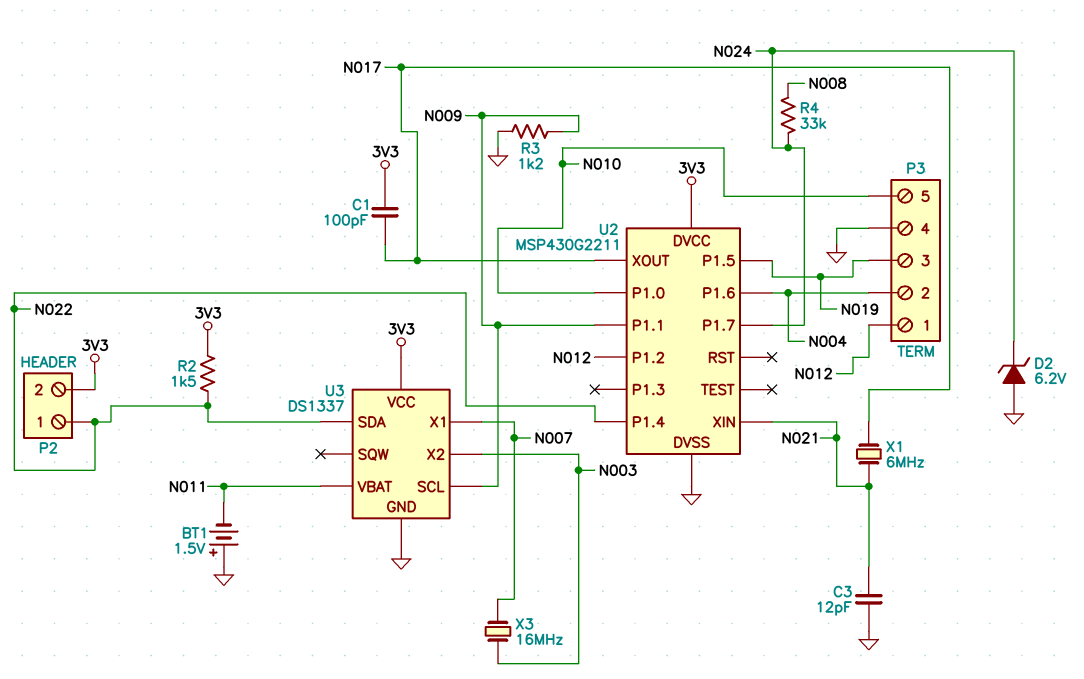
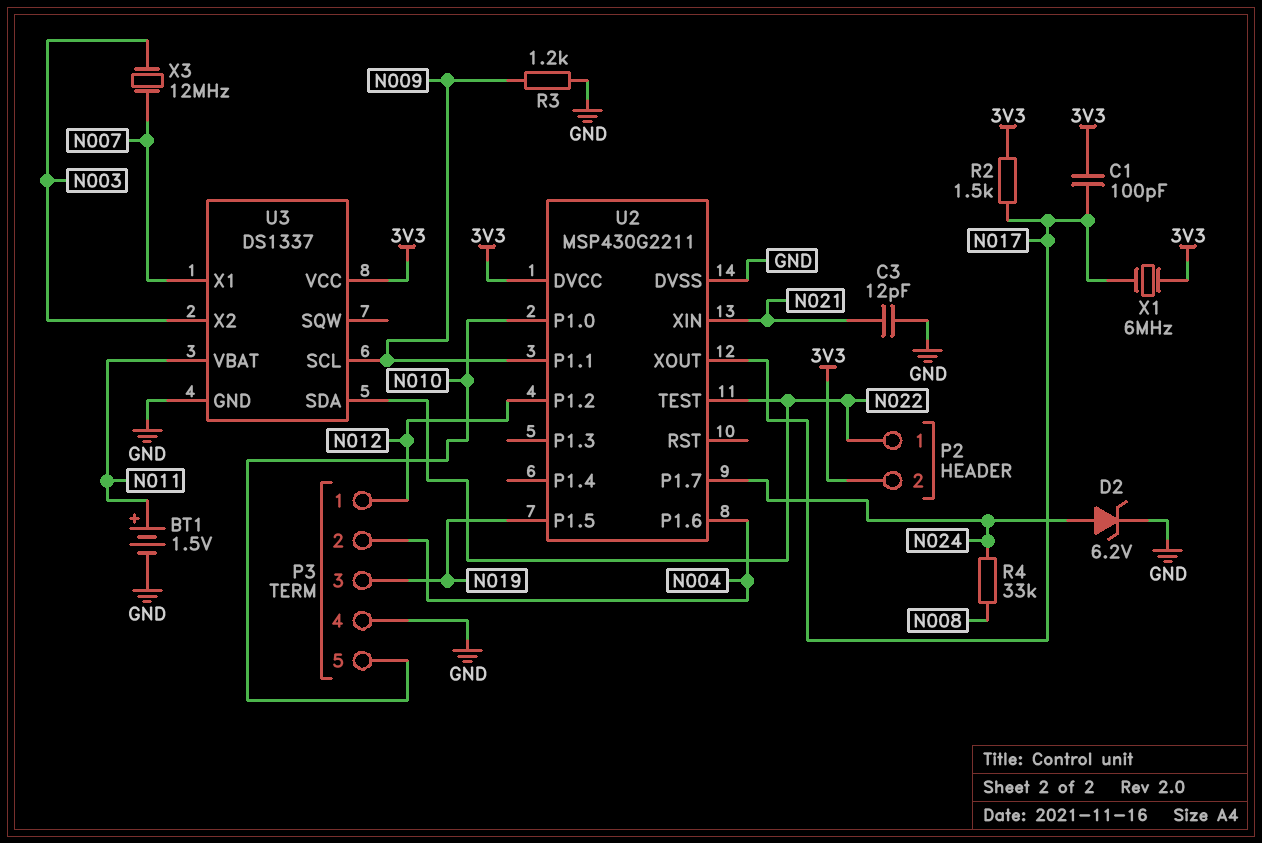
BT1: 1.5V (plus GND, minus N011) -> 1.5V (plus N011, minus GND)
D2: zener 6.2V (A GND, K N024) -> zener 6.2V (A N024, K GND)
R2: 1.5k (3V3, N022) -> 1.5k (3V3, N017)
U2 pin P1.4: N022 -> none
U2 pin TEST: none -> N022
X1: 6MHz (N017, N021) -> 6MHz (3V3, N017)
X3: 16MHz (N003, N007) -> 12MHz (N003, N007)

